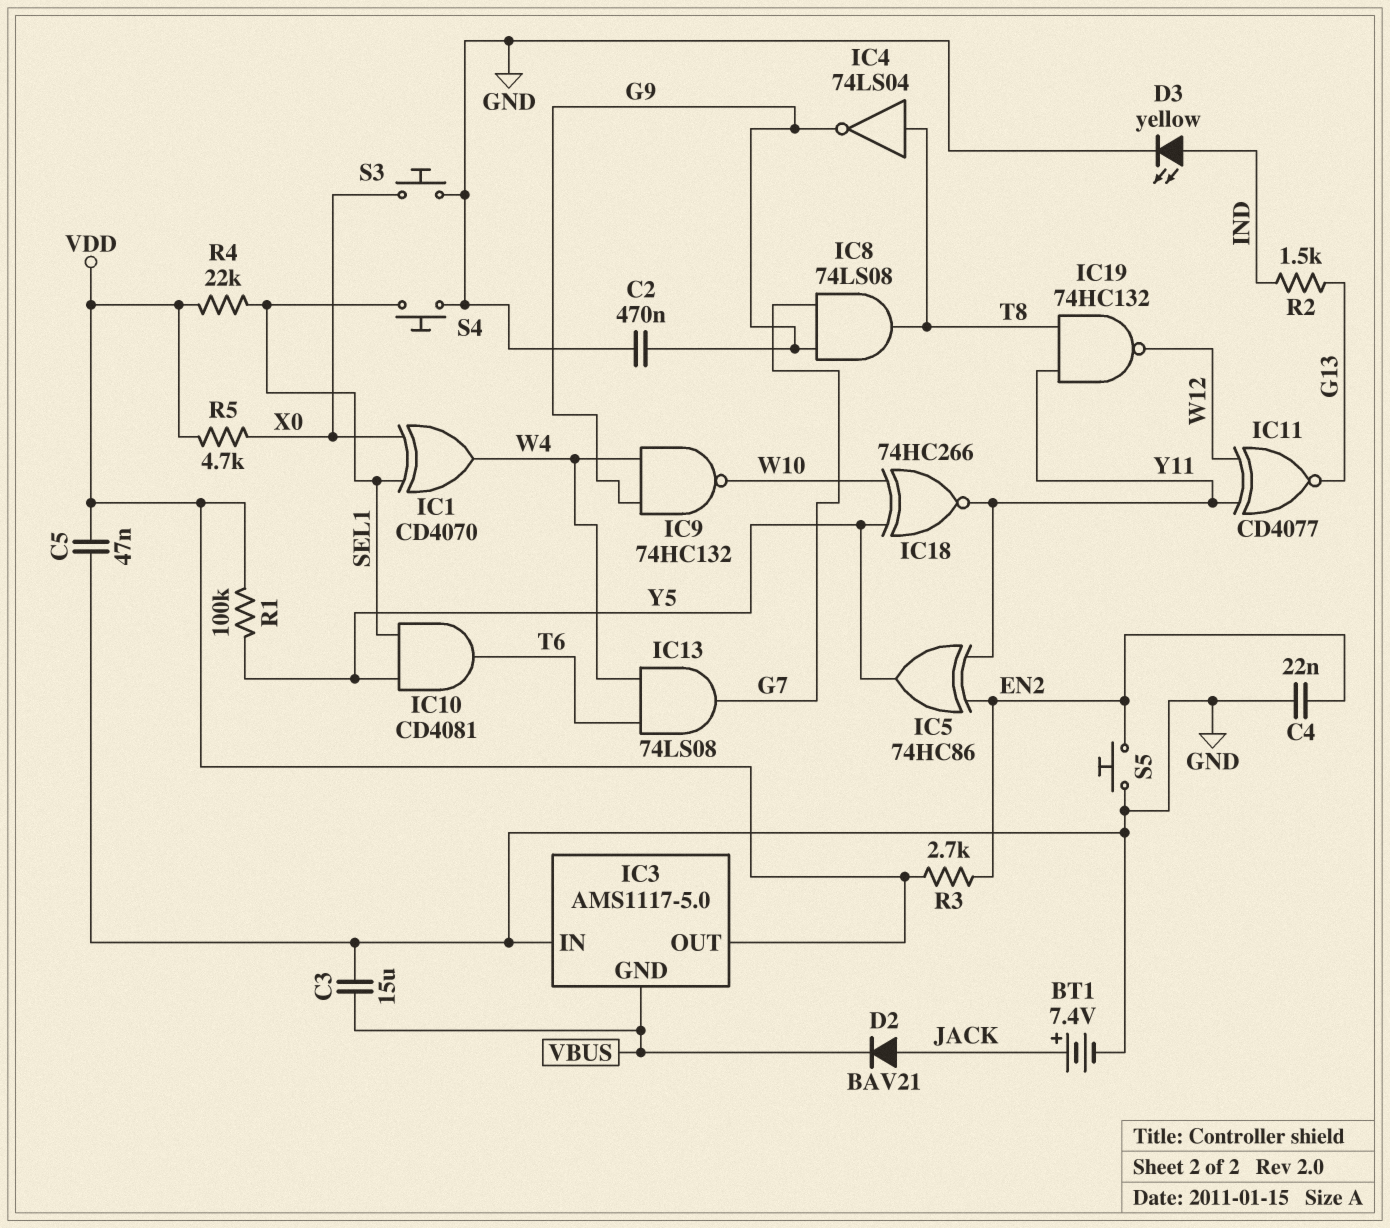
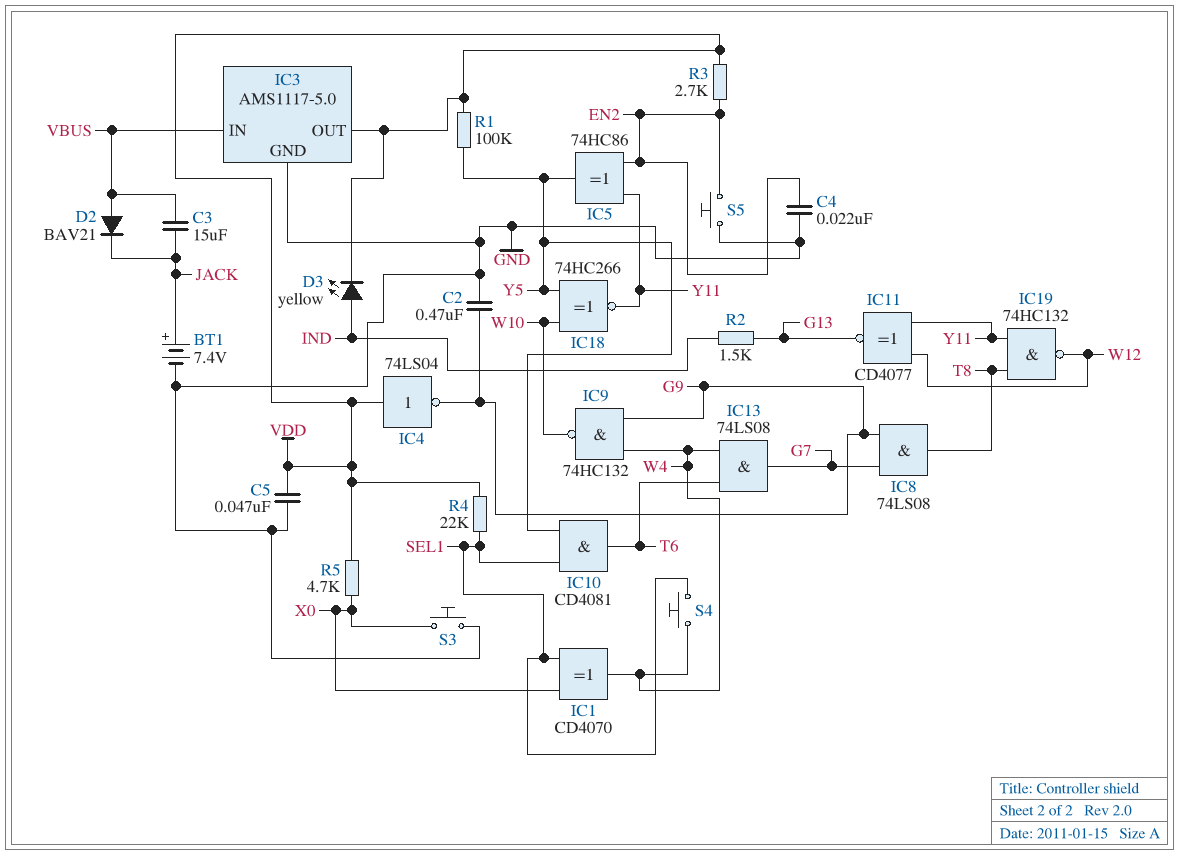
C3: 15uF (GND, VBUS) -> 15uF (JACK, VBUS)
D2: diode BAV21 (A JACK, K VBUS) -> diode BAV21 (A VBUS, K JACK)
D3: LED yellow (A IND, K GND) -> LED yellow (A IND, K VDD)
IC3 pin GND: VBUS -> GND
IC3 pin IN: GND -> VBUS
IC4: NOT 74LS04 (in T8, out G9) -> NOT 74LS04 (in VDD, out G9)
S4: button (GND, SEL1) -> button (SEL1, W4)

